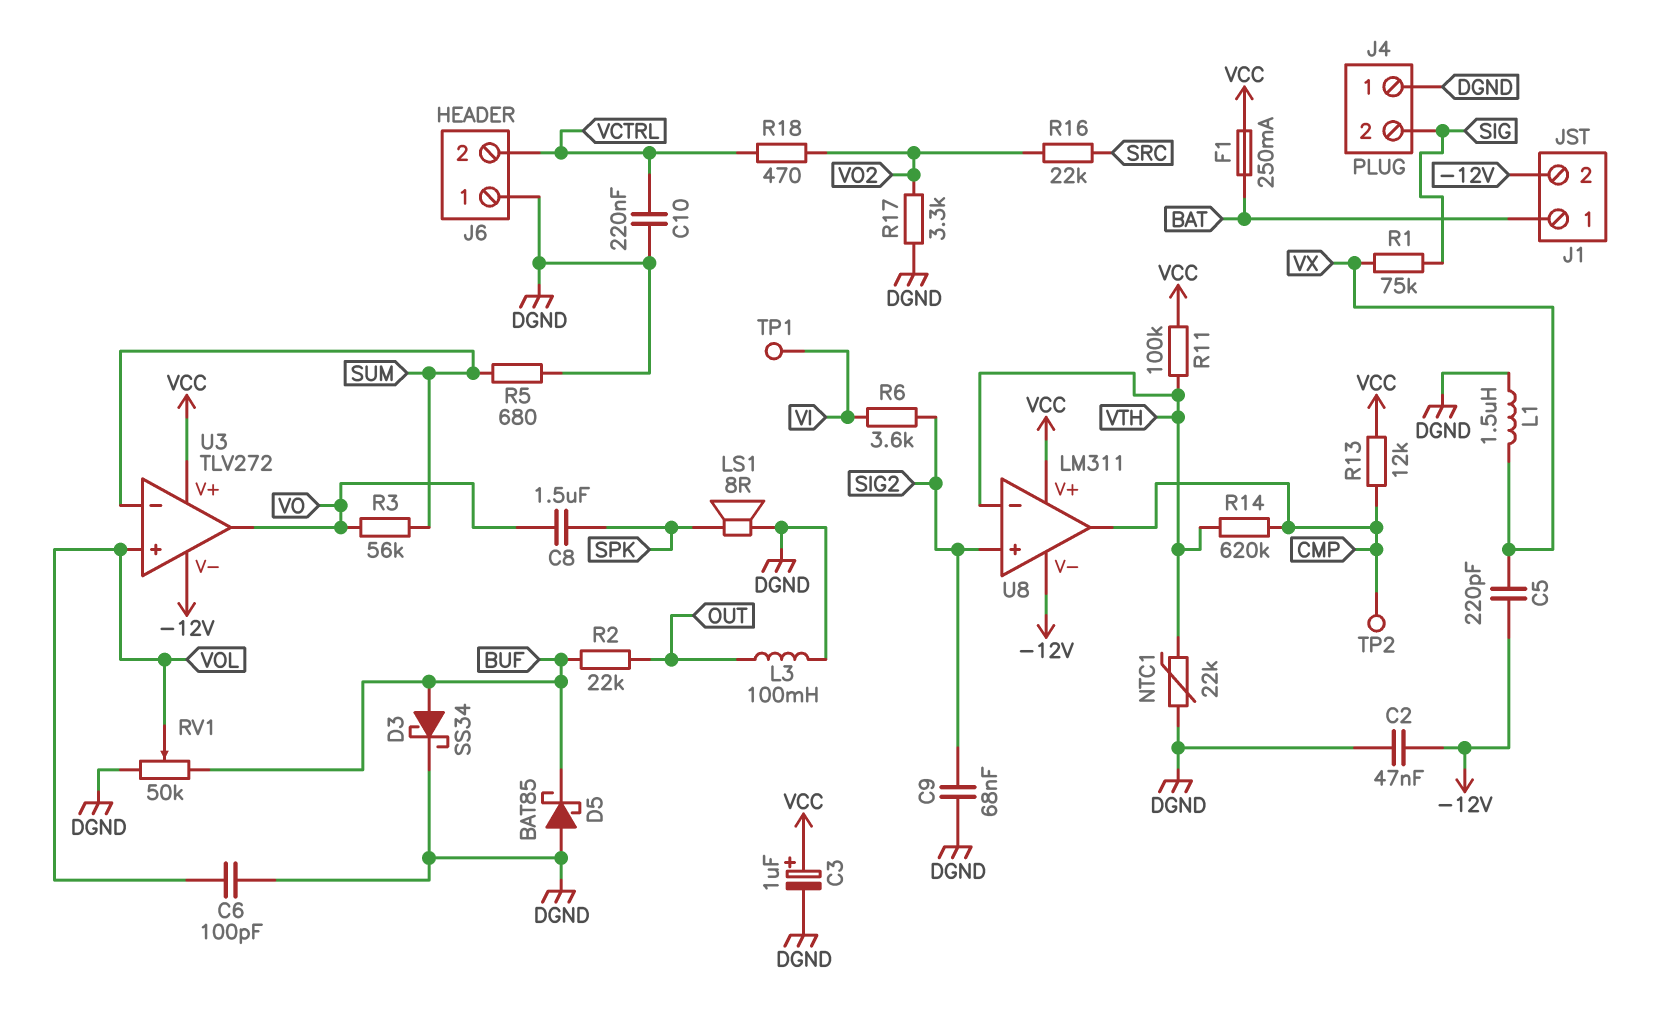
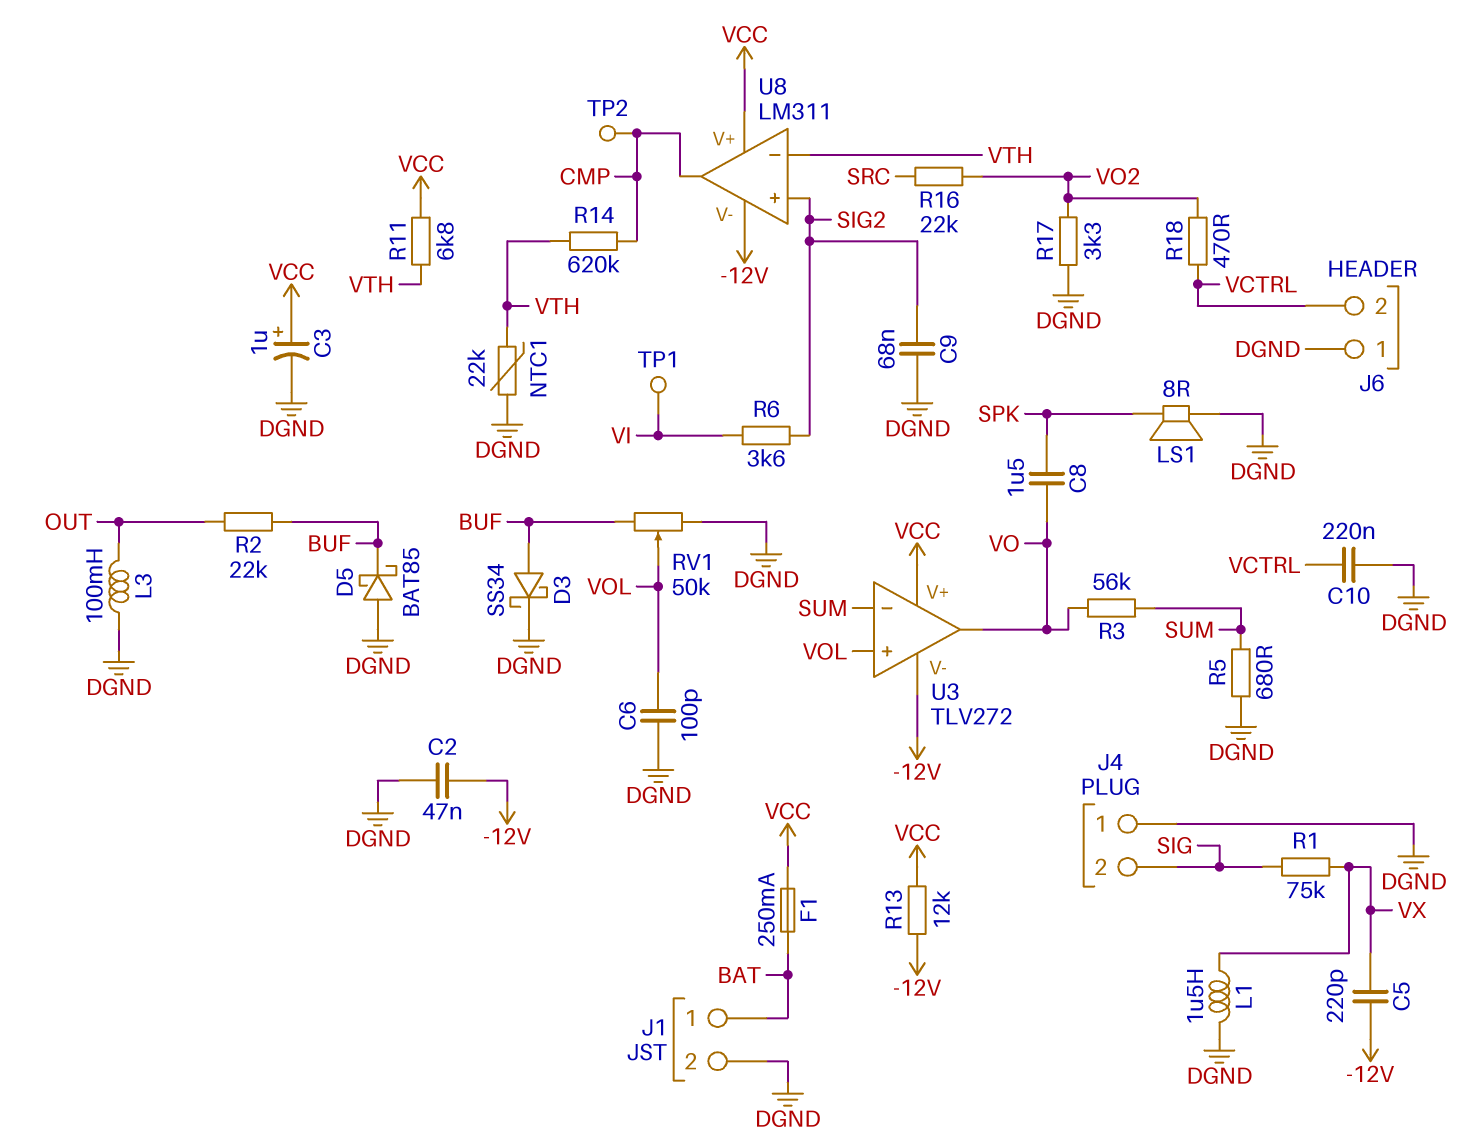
J1 pin 2: -12V -> DGND
R11: 100k (VCC, VTH) -> 6.8k (VCC, VTH)
R13: 12k (CMP, VCC) -> 12k (-12V, VCC)

